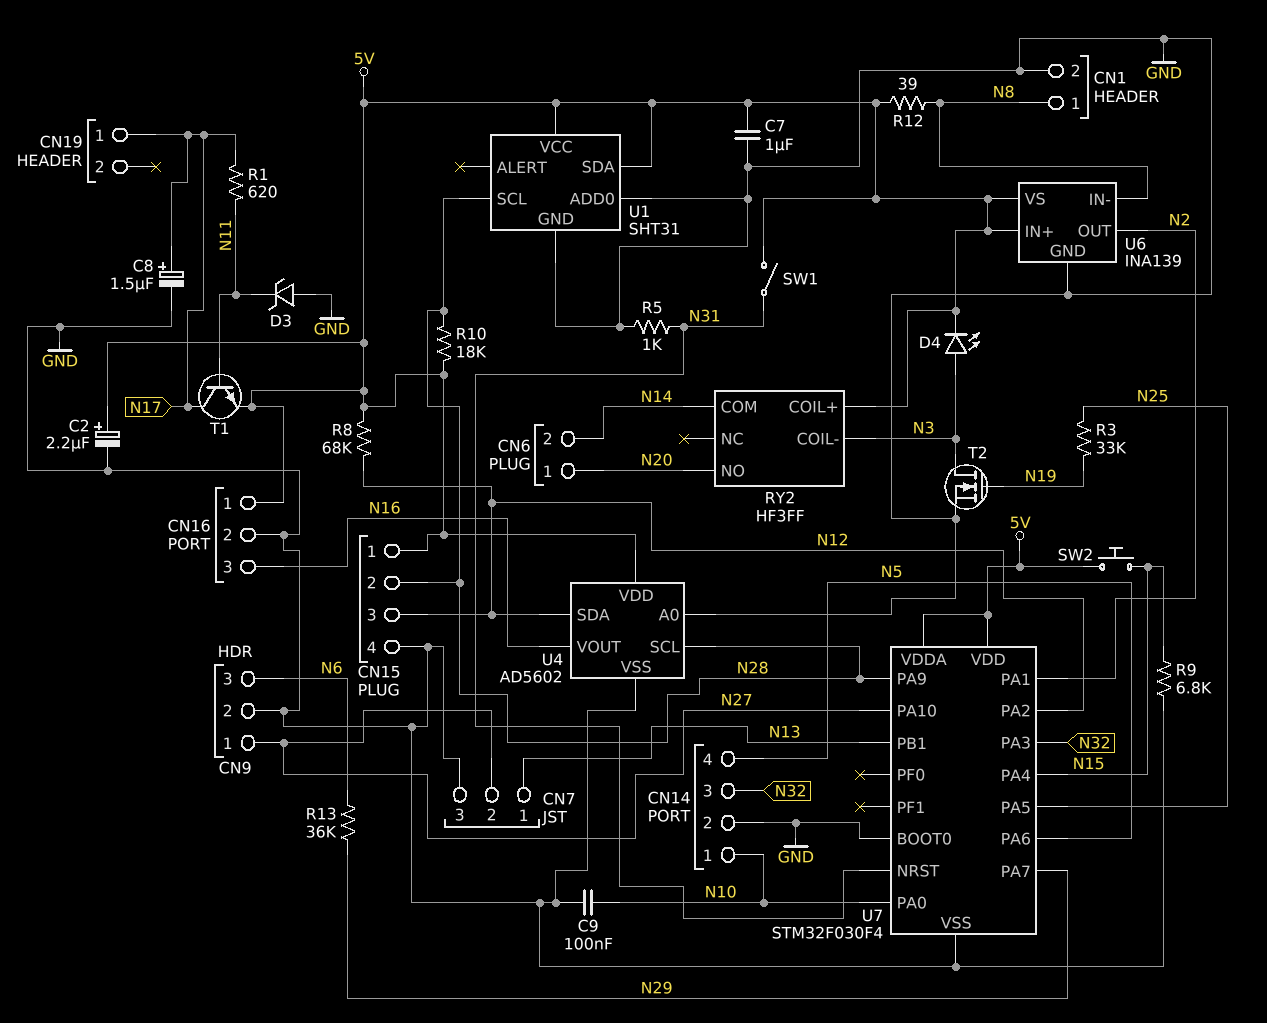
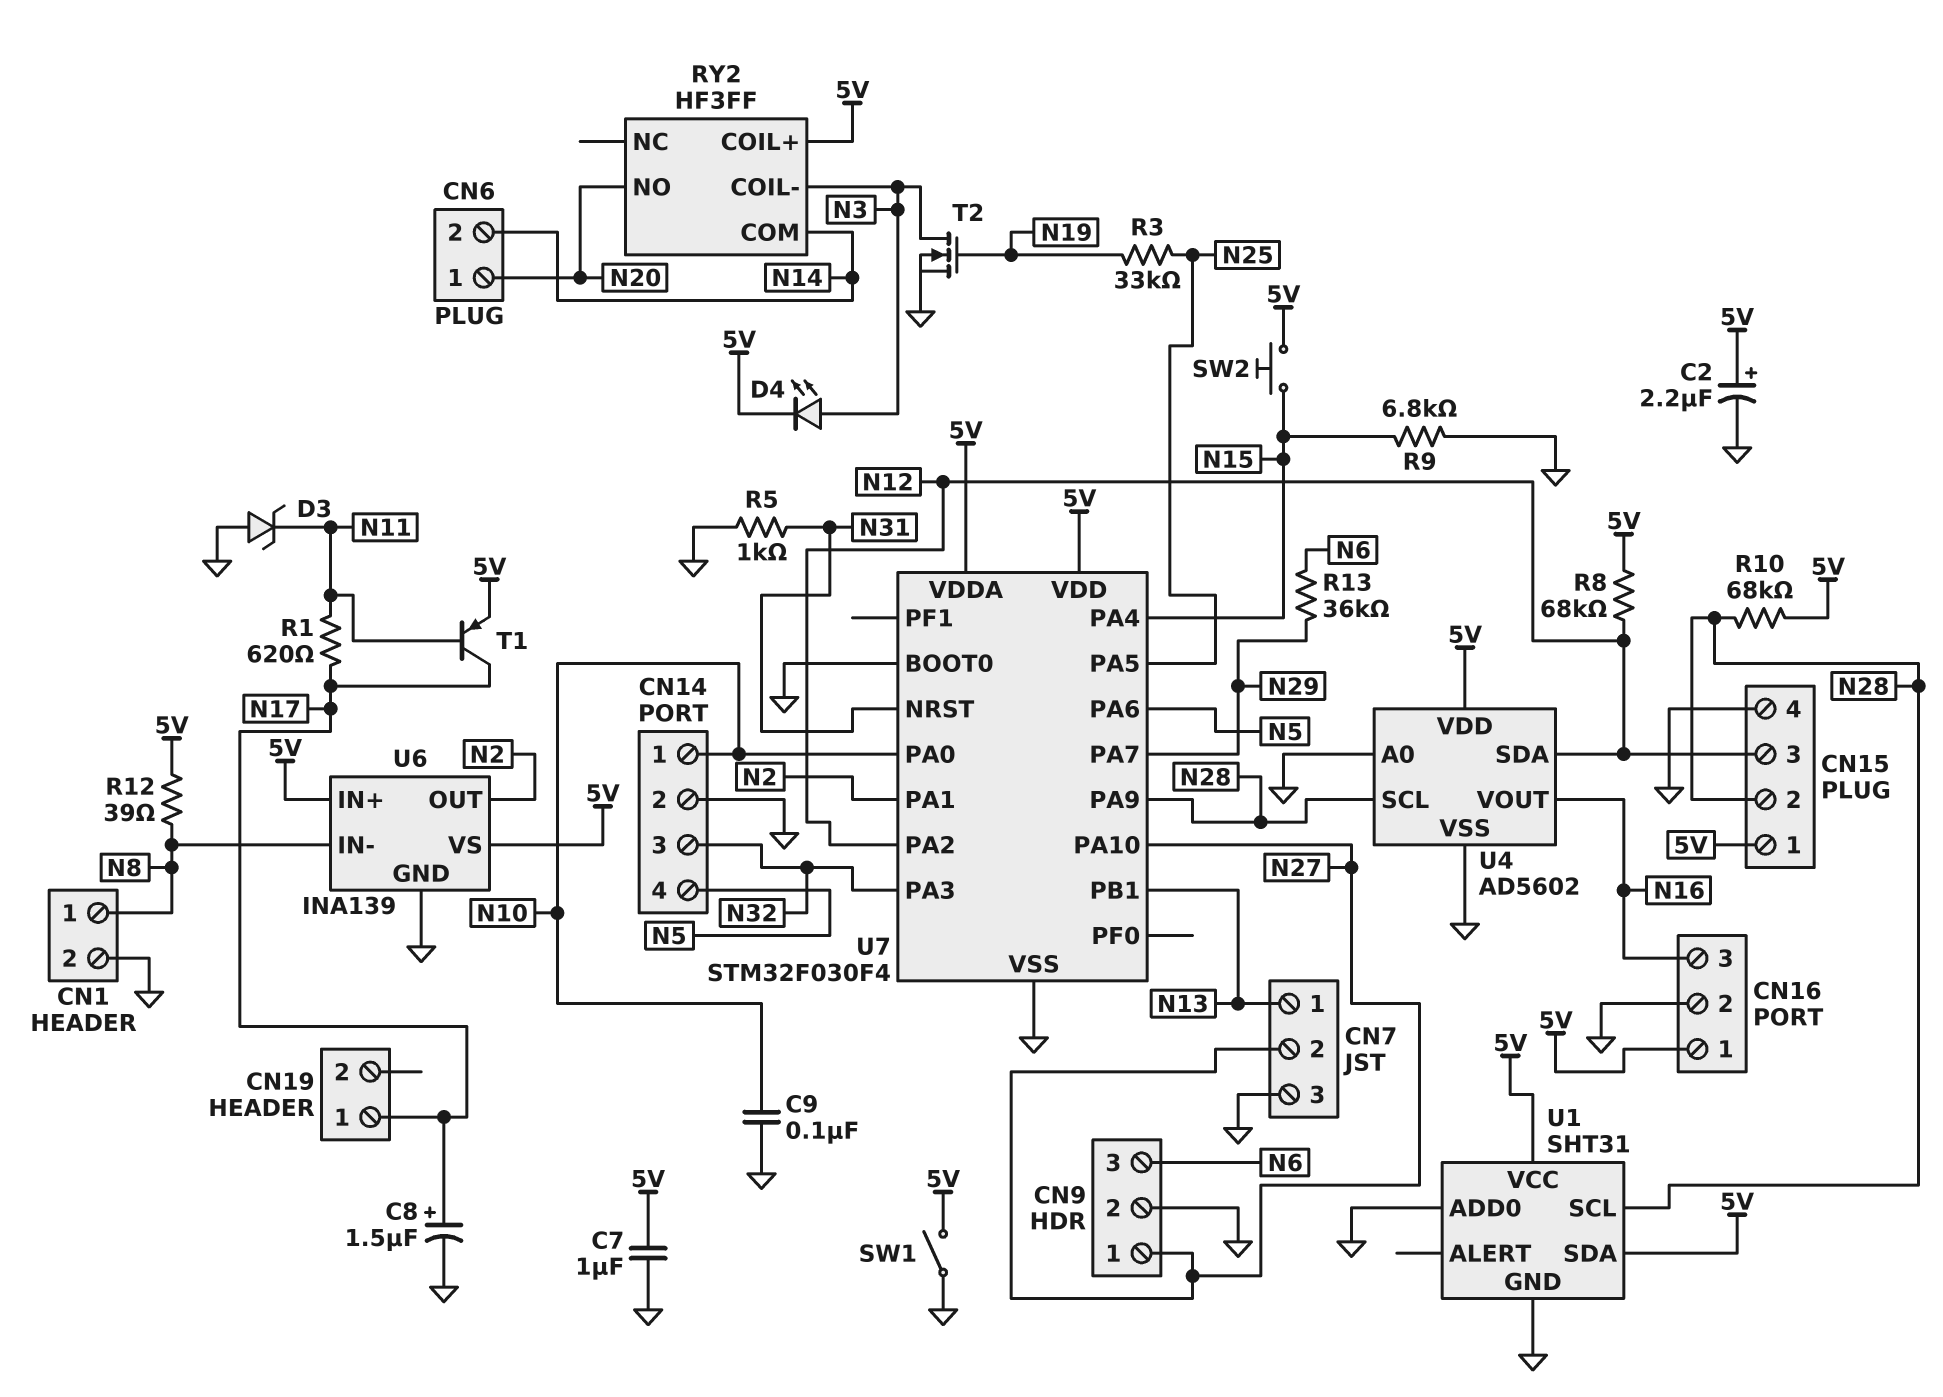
R10: 18k (5V, N28) -> 68k (5V, N28)
SW1: switch (5V, N31) -> switch (5V, GND)
T1: NPN (B N11, C N17, E 5V) -> PNP (B N11, C N17, E 5V)

